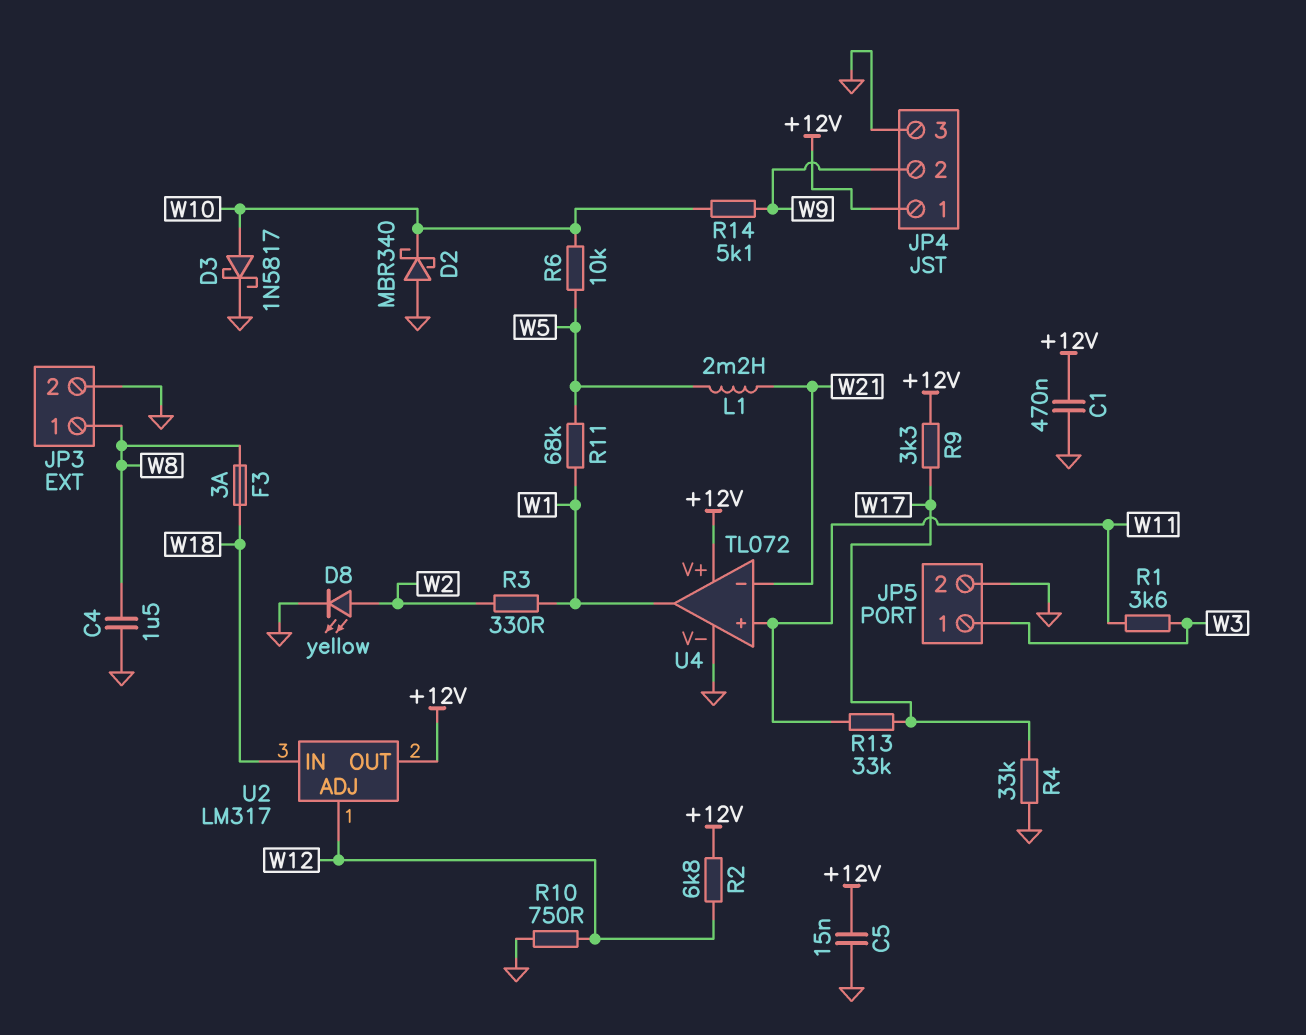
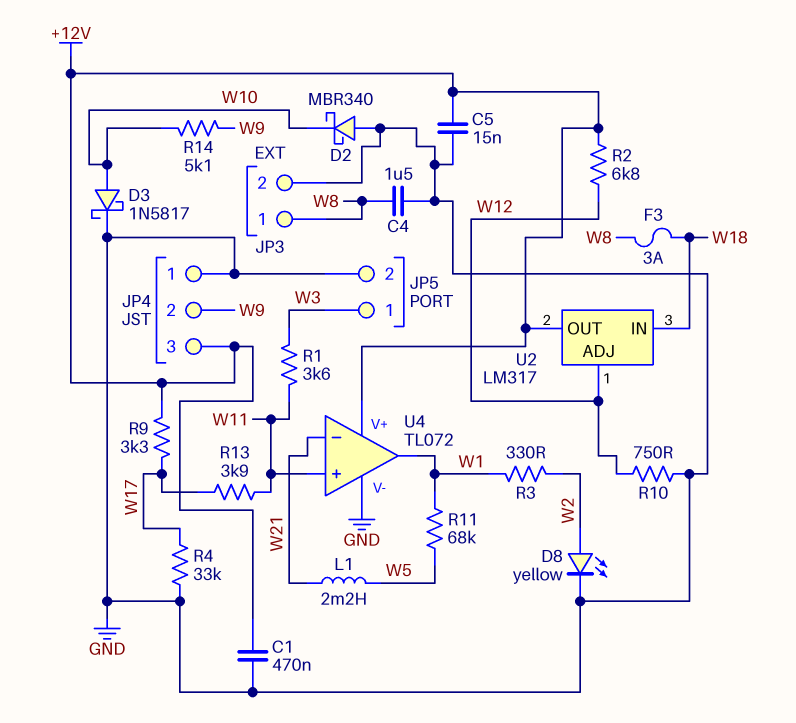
JP4 pin 1: +12V -> GND
JP4 pin 3: GND -> +12V
R6: 10k (W5, W10) -> none
R13: 33k (W11, W17) -> 3.9k (W11, W17)

